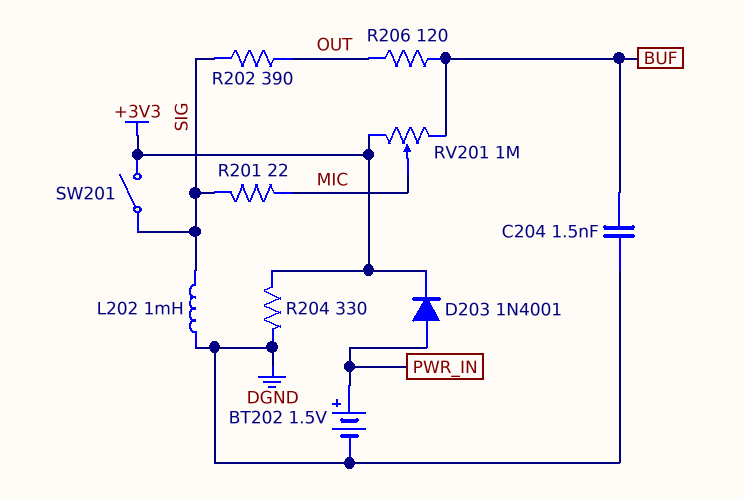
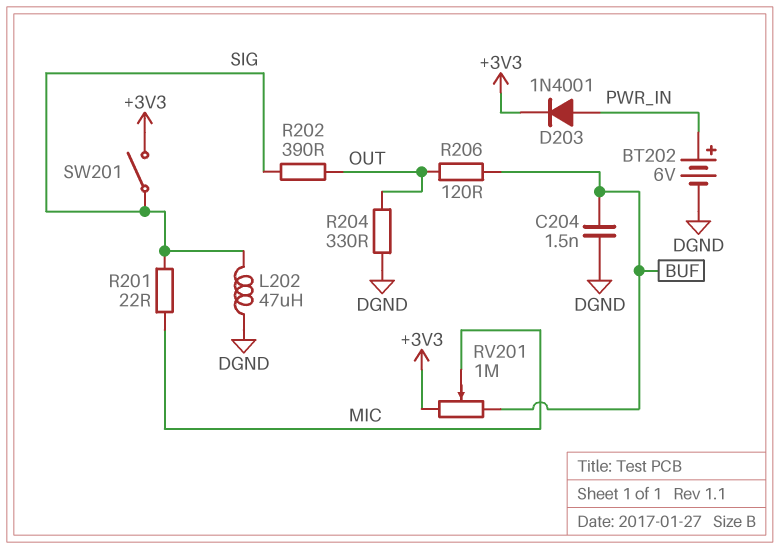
BT202: 1.5V (plus PWR_IN, minus DGND) -> 6V (plus PWR_IN, minus DGND)
L202: 1mH (DGND, SIG) -> 47uH (DGND, SIG)
R204: 330 (+3V3, DGND) -> 330 (DGND, OUT)

